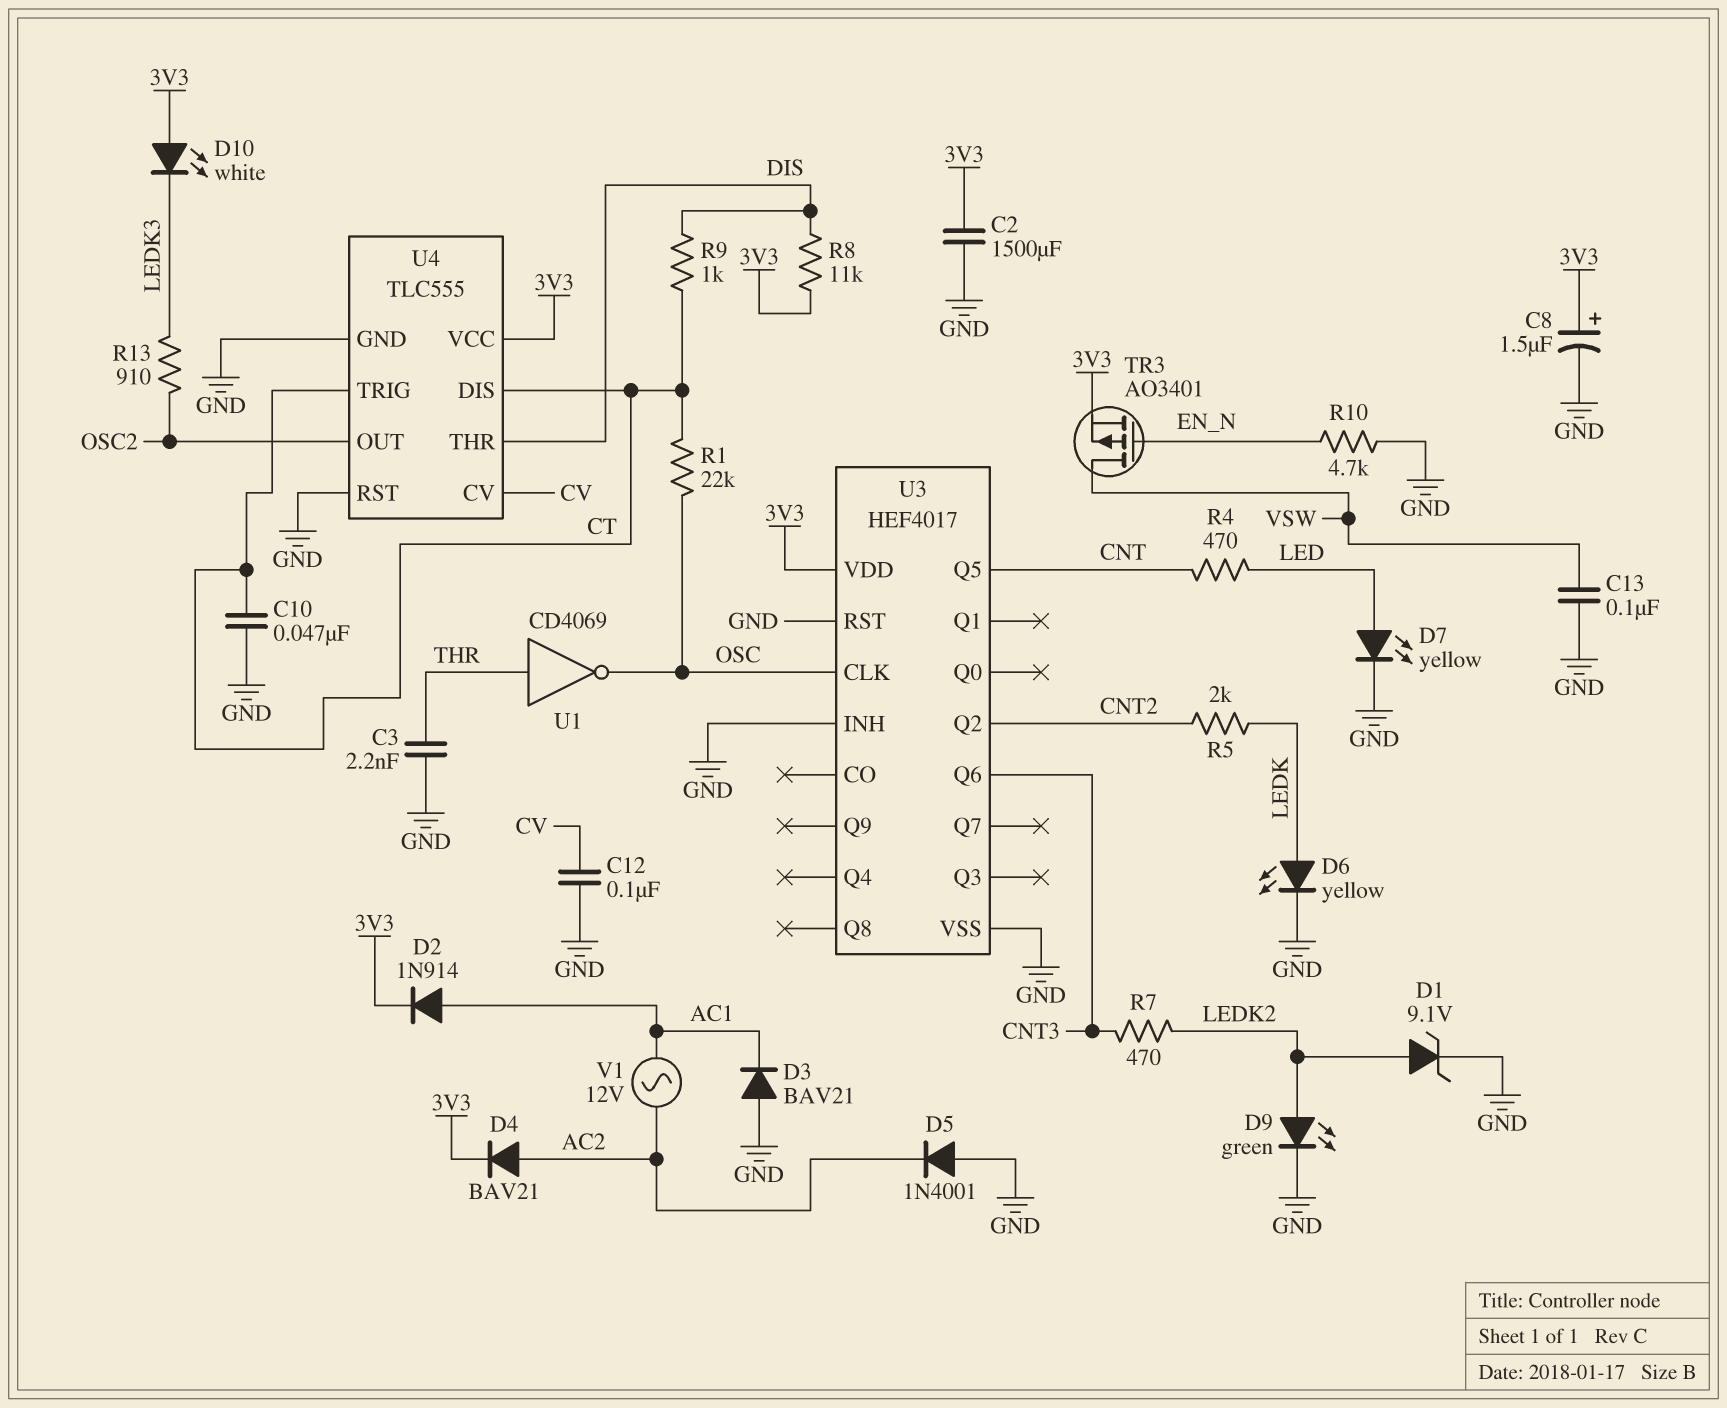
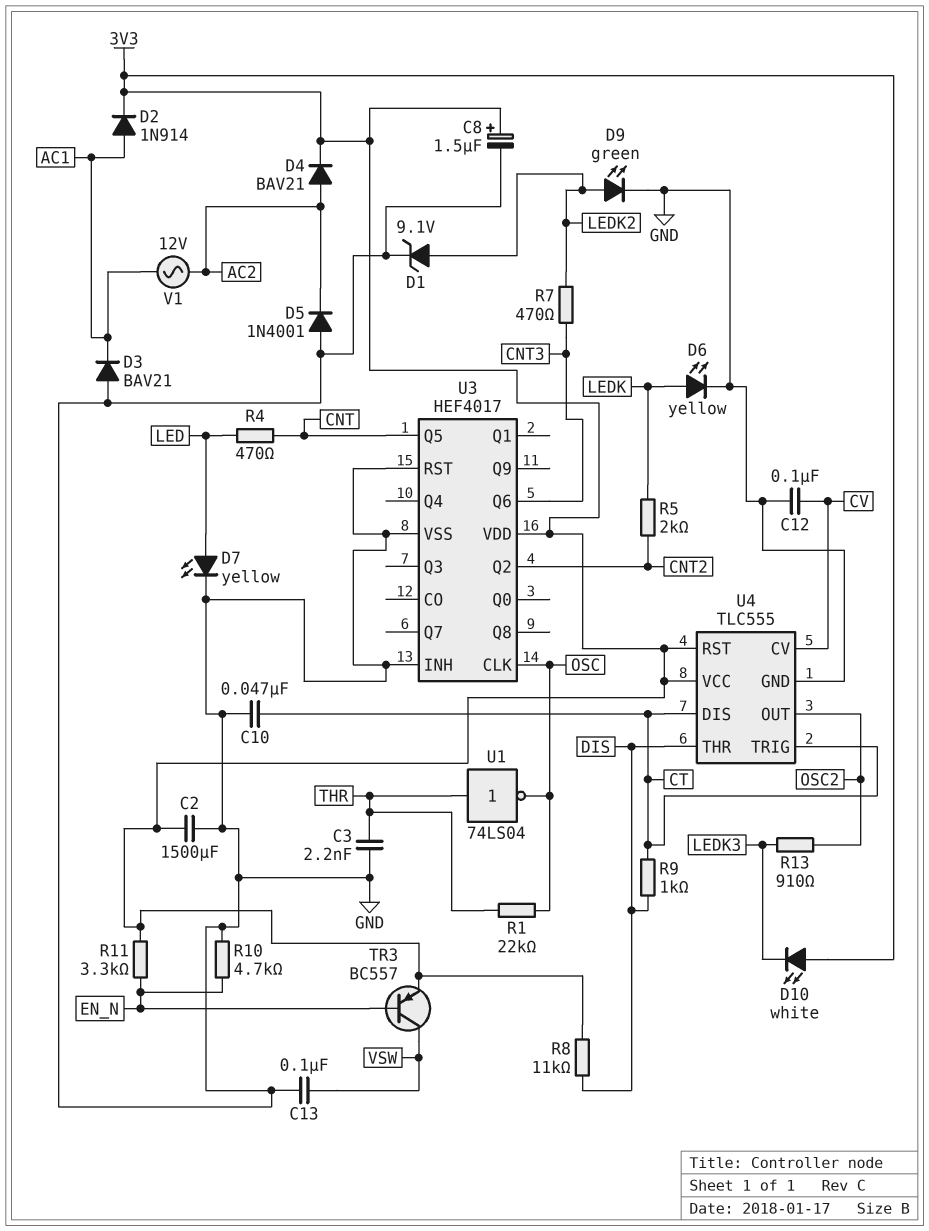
R1: 22k (CT, OSC) -> 22k (OSC, THR)
R11: none -> 3.3k (3V3, EN_N)
TR3: PMOS AO3401 (G EN_N, D VSW, S 3V3) -> PNP BC557 (B EN_N, C VSW, E 3V3)
U1: NOT CD4069 (in THR, out OSC) -> NOT 74LS04 (in THR, out OSC)
U4 pin RST: GND -> 3V3

